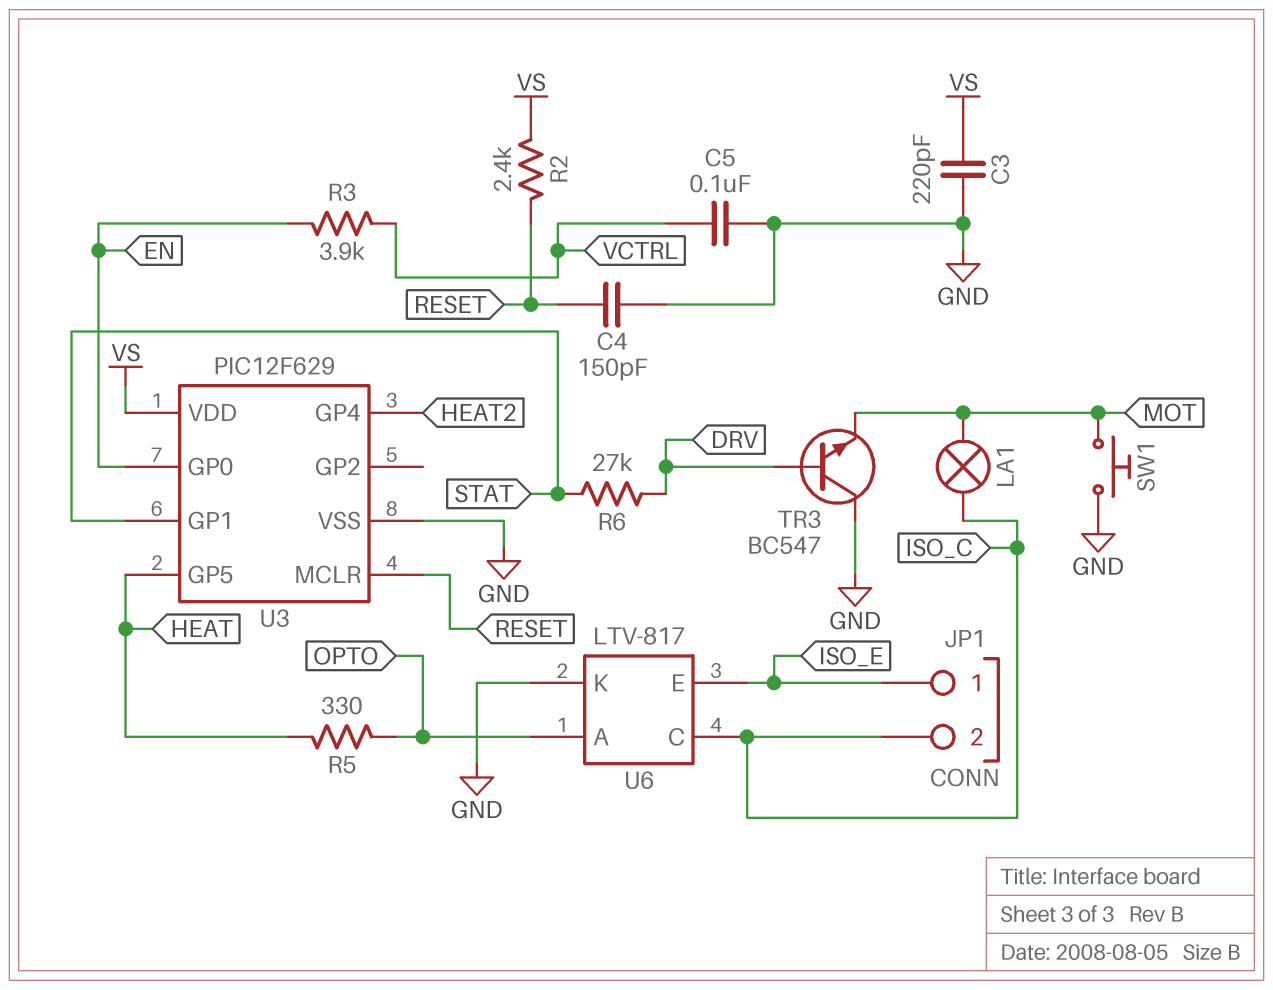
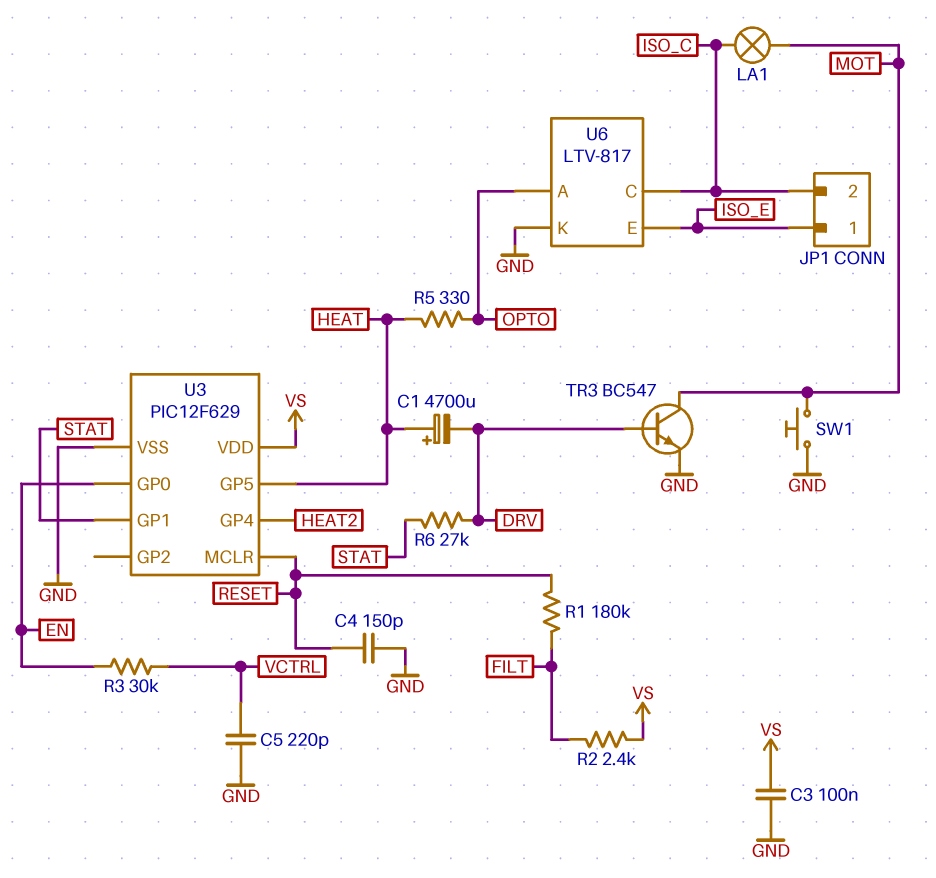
C1: none -> 4700uF (plus HEAT, minus DRV)
C3: 220pF (GND, VS) -> 100nF (GND, VS)
C5: 100nF (GND, VCTRL) -> 220pF (GND, VCTRL)
R1: none -> 180k (FILT, RESET)
R2: 2.4k (RESET, VS) -> 2.4k (FILT, VS)
R3: 3.9k (EN, VCTRL) -> 30k (EN, VCTRL)
TR3: NPN BC547 (B DRV, C GND, E MOT) -> NPN BC547 (B DRV, C MOT, E GND)

